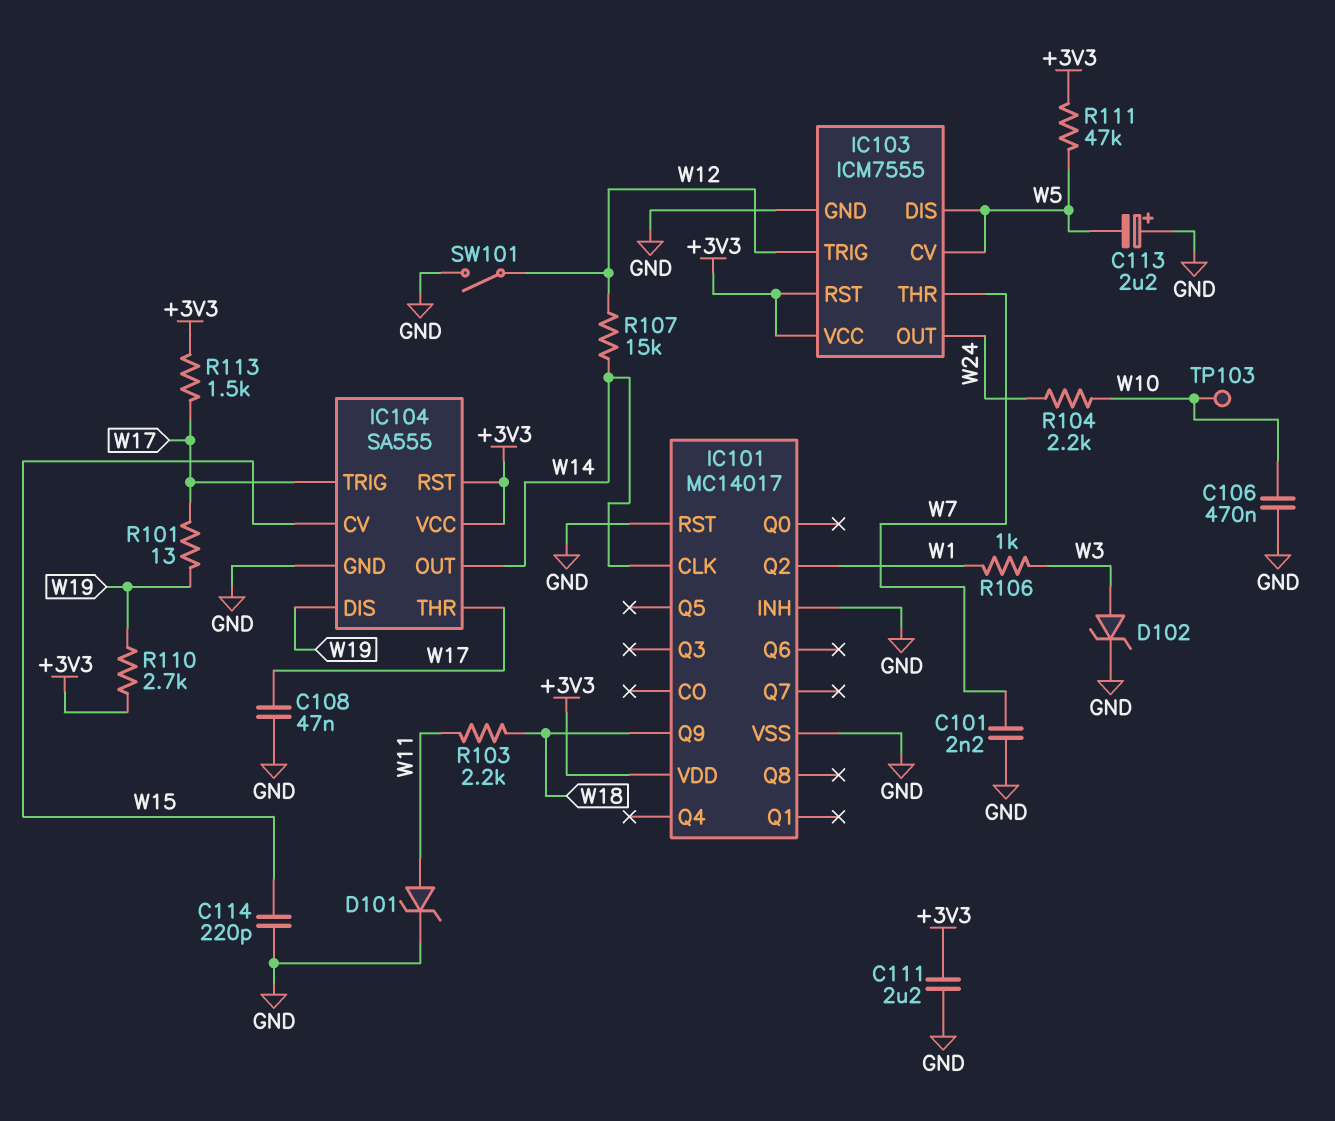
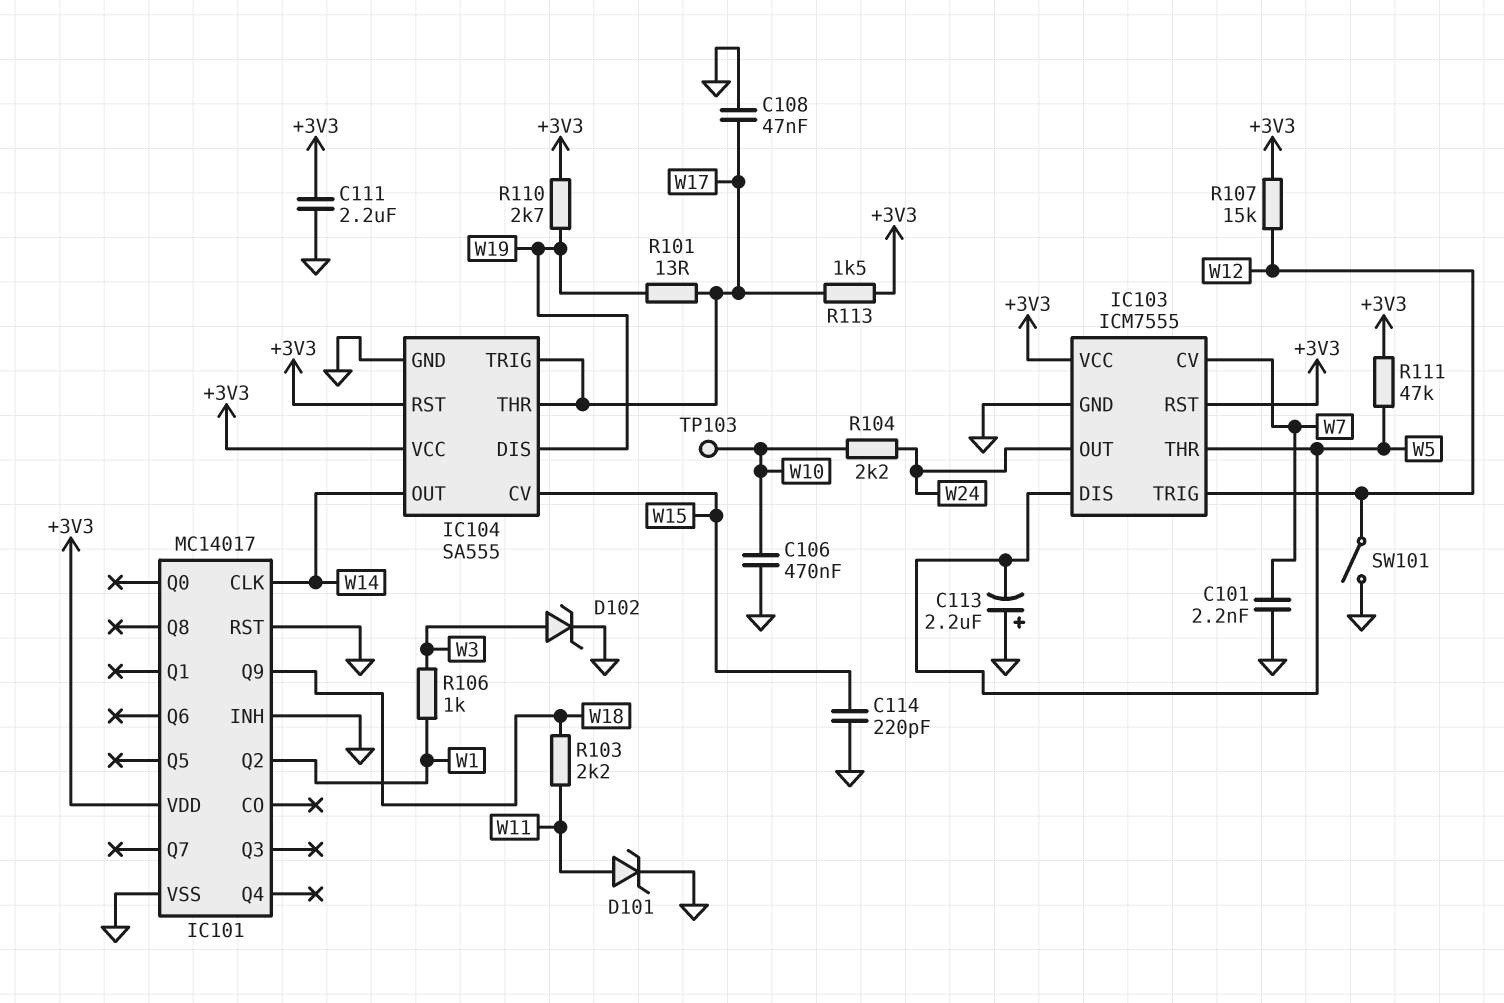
IC103 pin CV: W5 -> W7
IC103 pin THR: W7 -> W5
R107: 15k (W12, W14) -> 15k (+3V3, W12)

